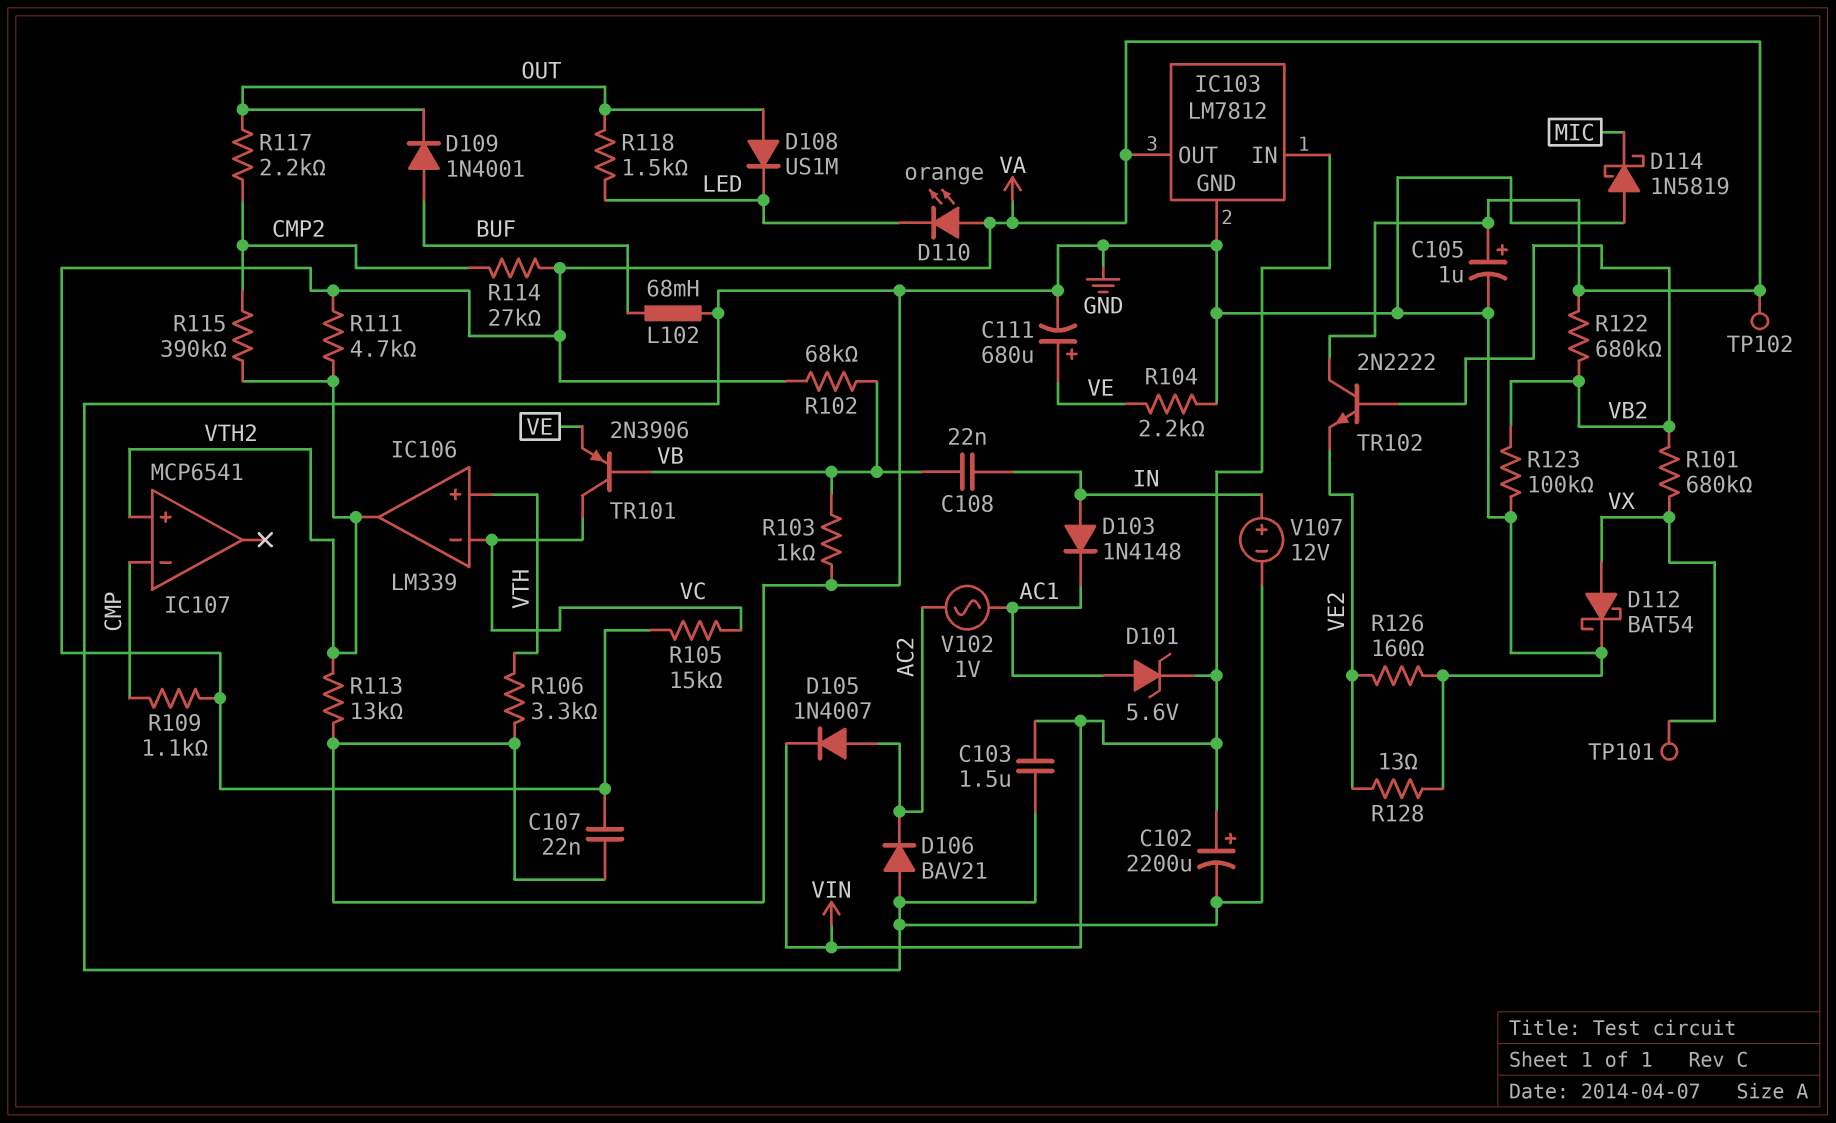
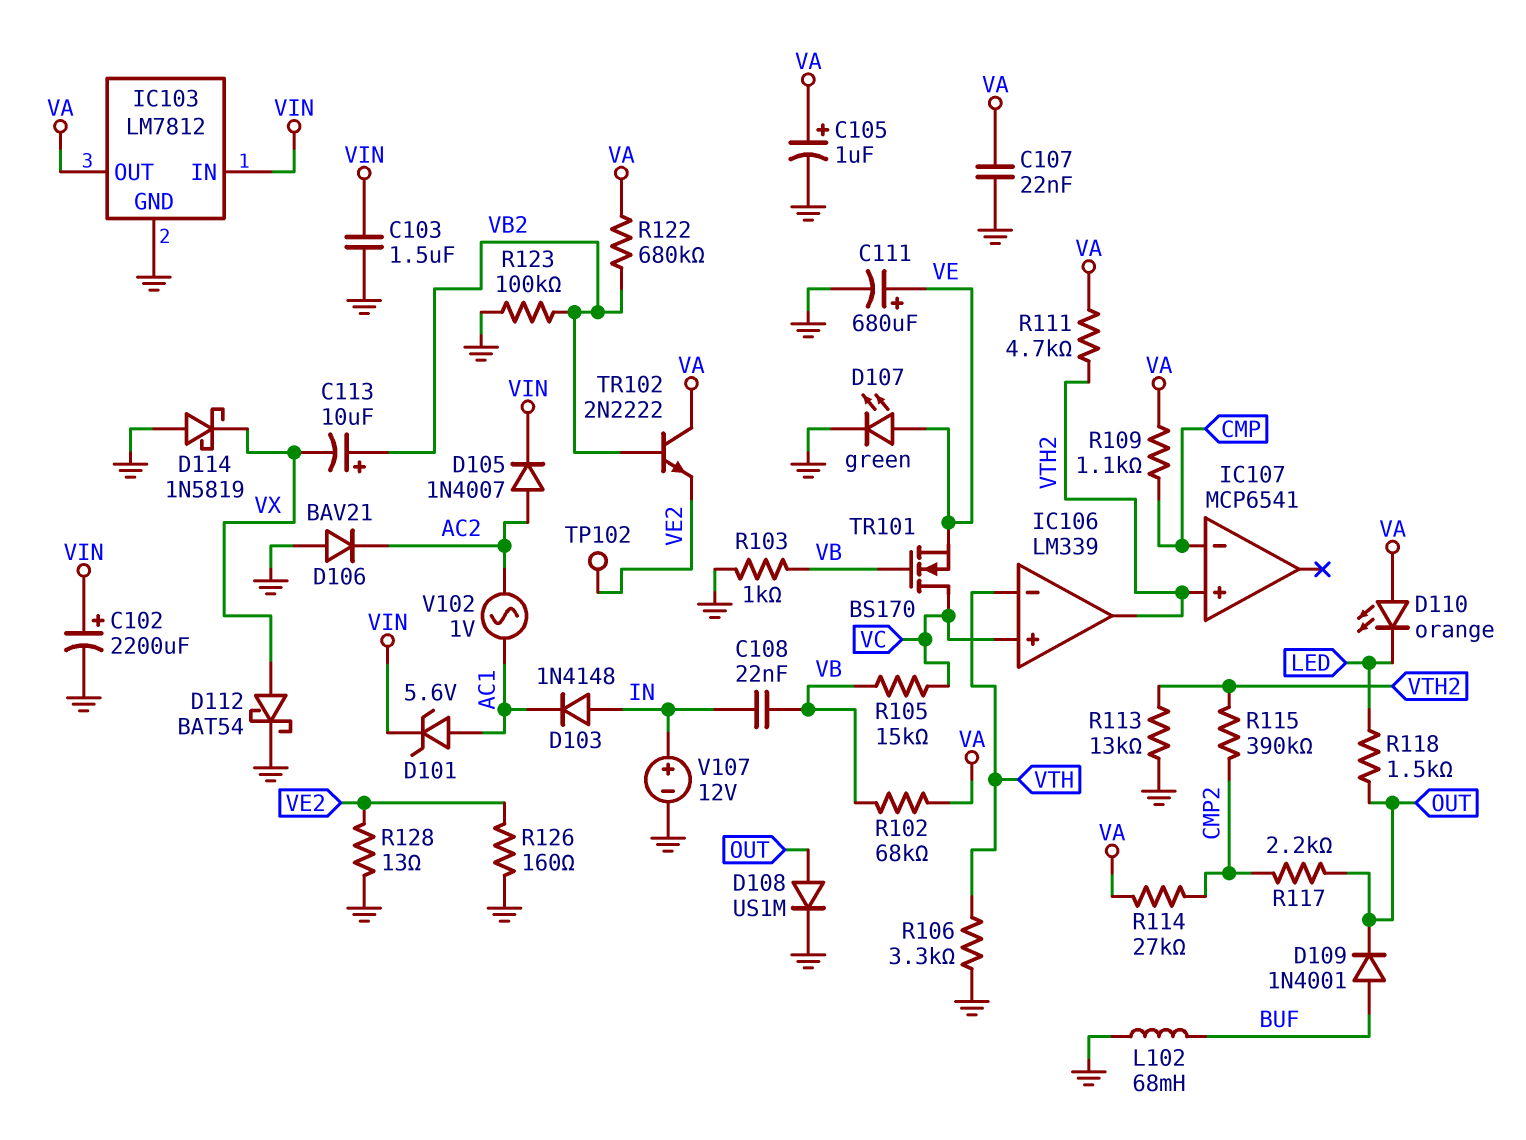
C113: none -> 10uF (plus VB2, minus VX)
D107: none -> LED green (A VE, K GND)
D108: diode US1M (A OUT, K LED) -> diode US1M (A OUT, K GND)
D114: schottky 1N5819 (A GND, K MIC) -> schottky 1N5819 (A GND, K VX)
IC106 pin in+: VTH -> VC
IC106 pin in-: VC -> VTH
R101: 680k (VB2, VX) -> none
R104: 2.2k (GND, VE) -> none
R105: 15k (VA, VC) -> 15k (VB, VC)
TP101: test point (VX) -> none
TP102: test point (VA) -> test point (VE2)
TR101: PNP 2N3906 (B VB, C VC, E VE) -> NMOS BS170 (G VB, D VC, S VE)

